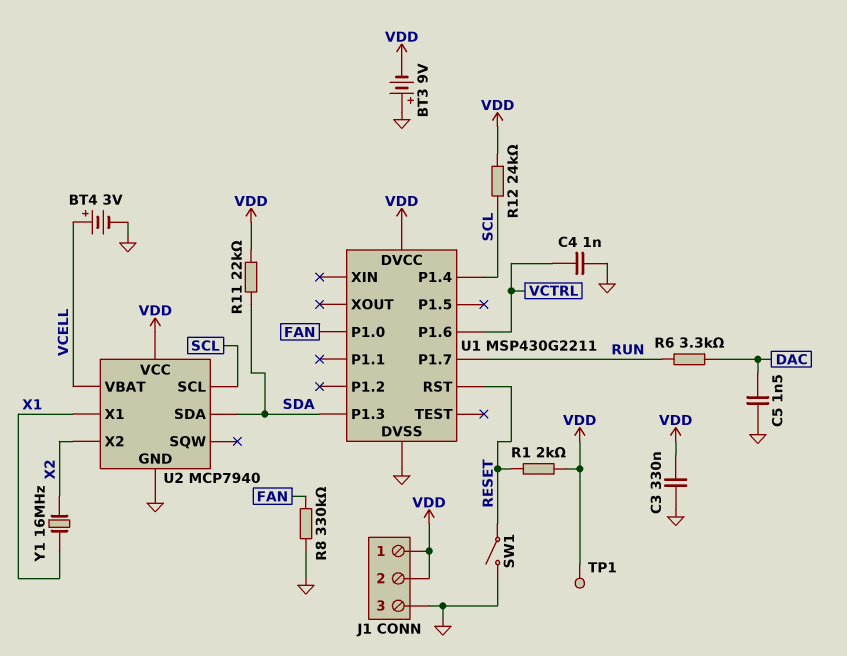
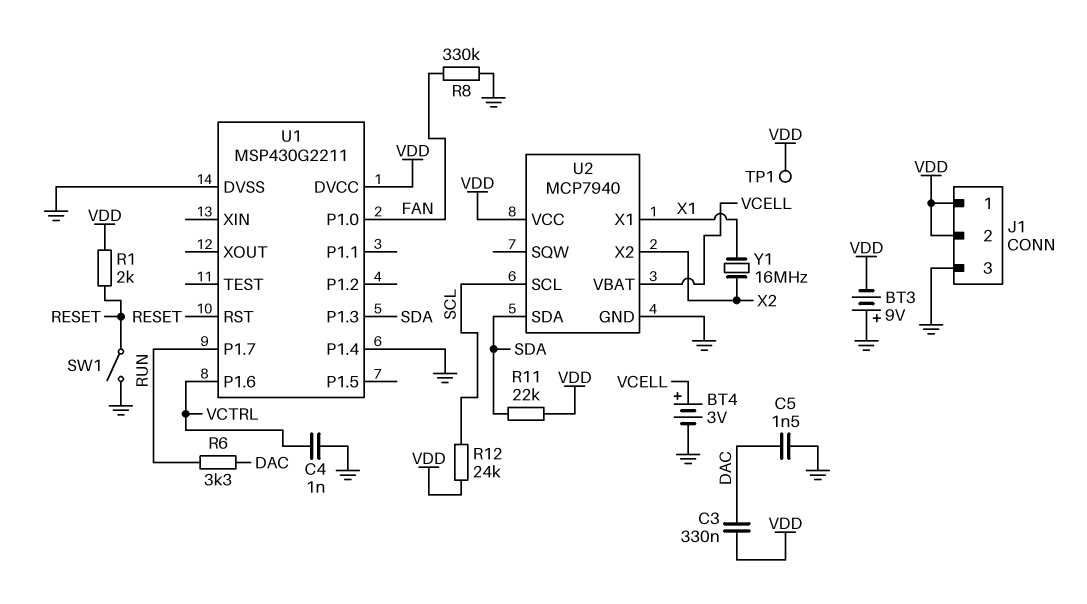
C3: 330nF (GND, VDD) -> 330nF (DAC, VDD)
U1 pin P1.4: SCL -> GND

